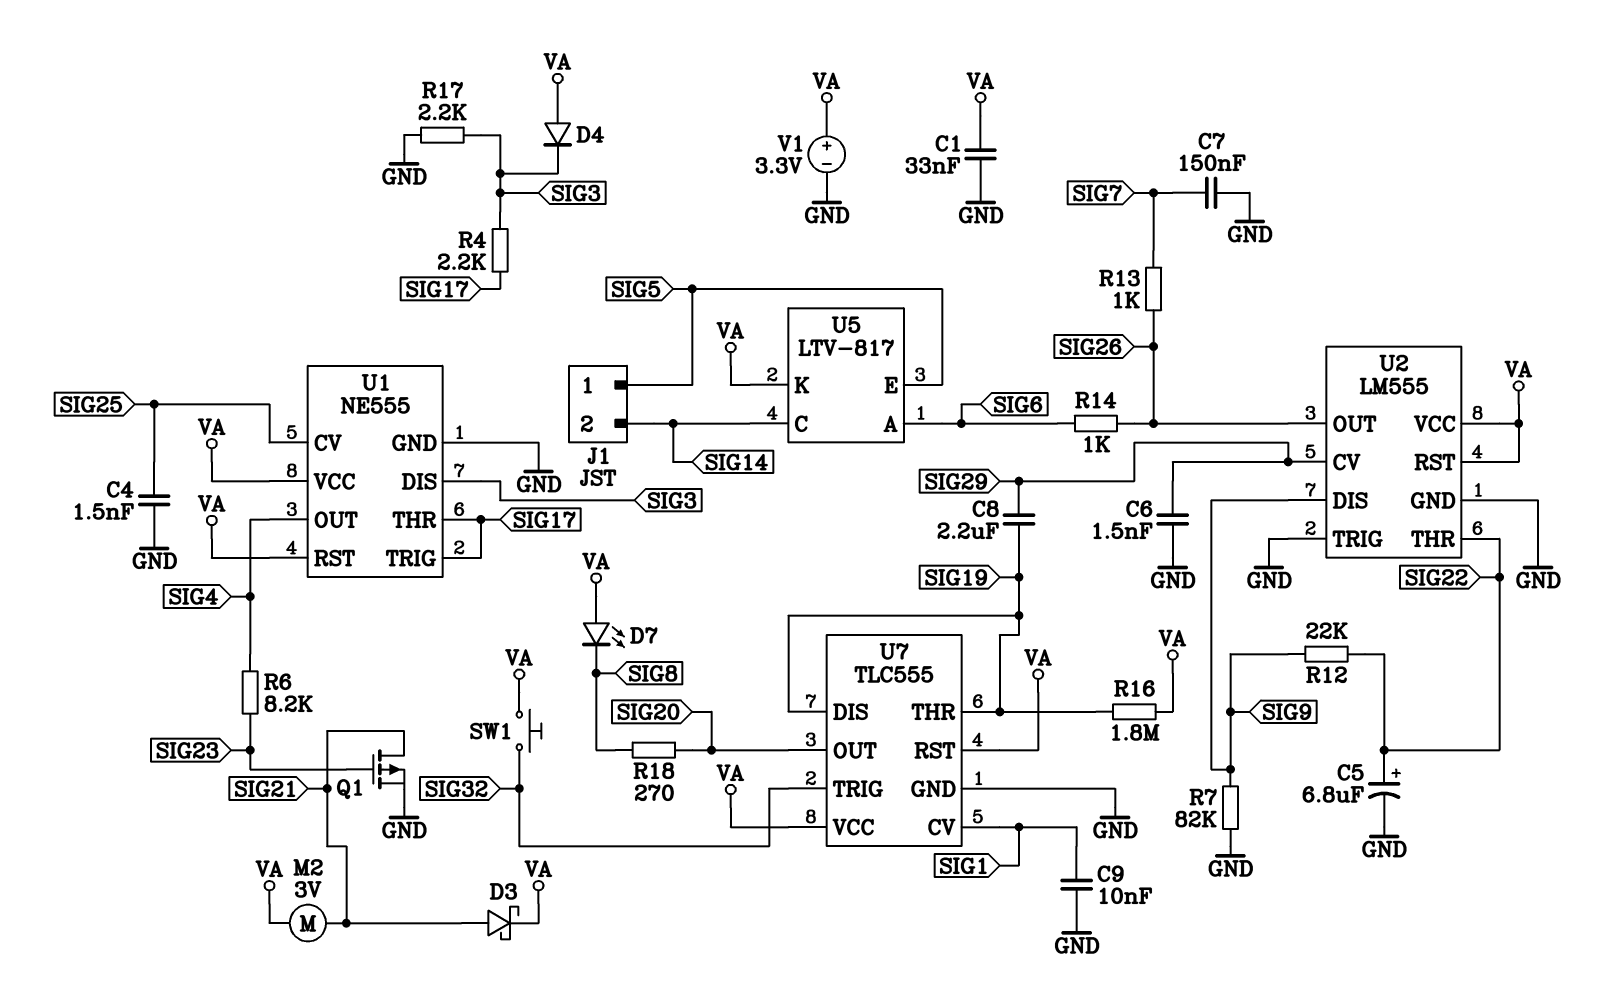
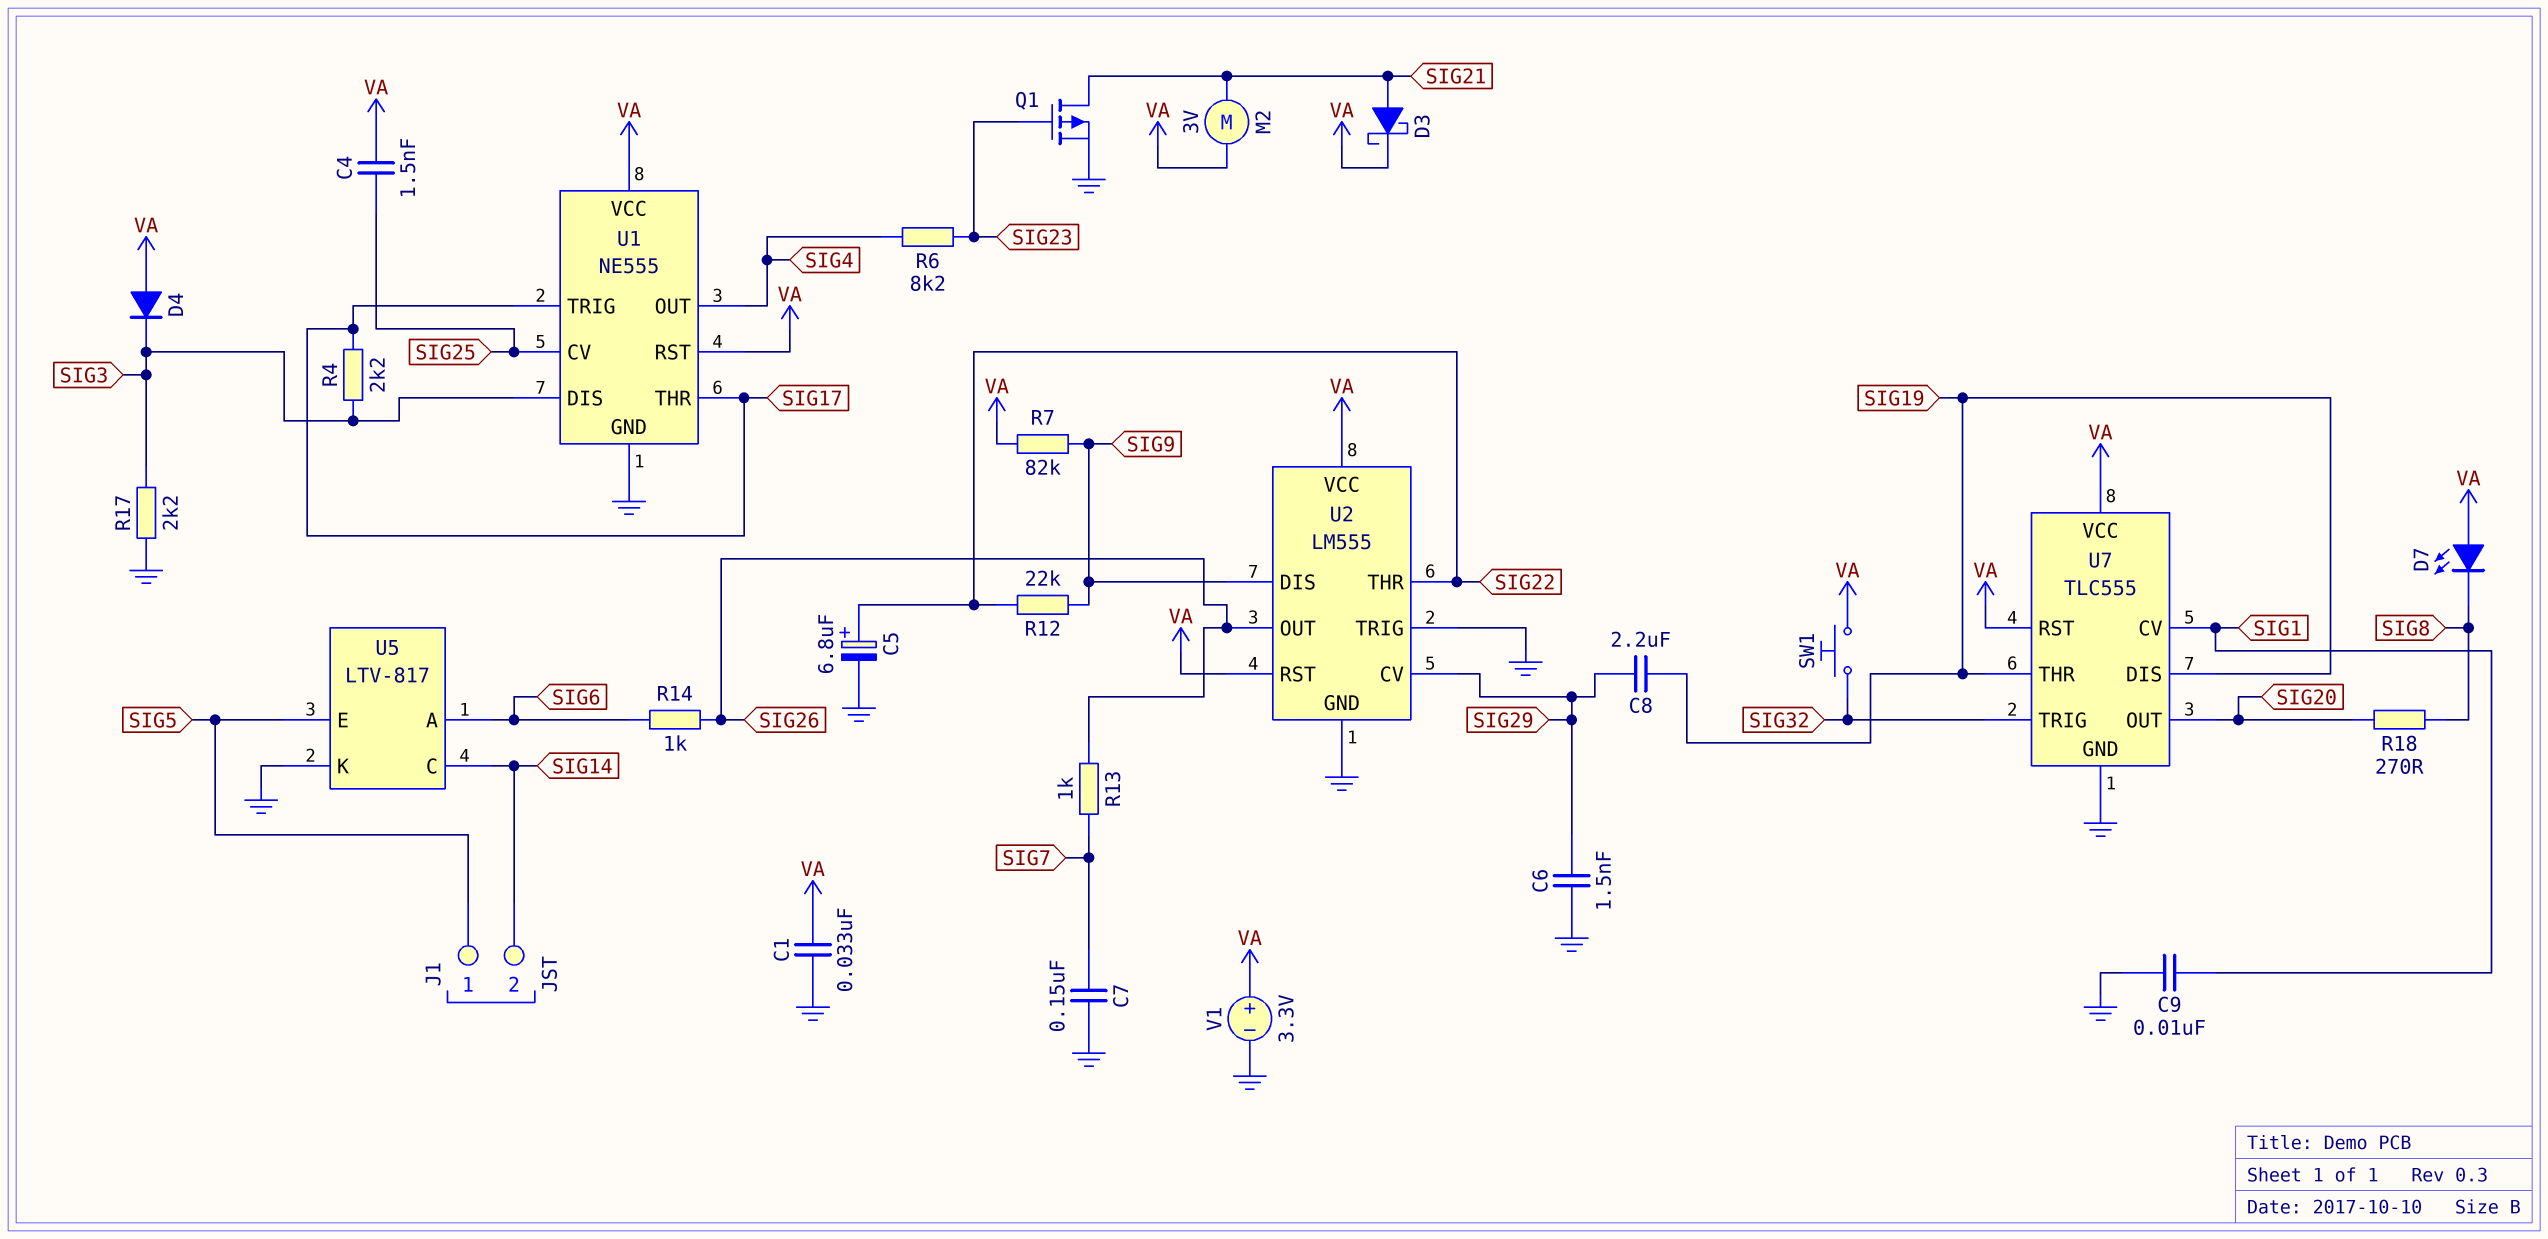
C4: 1.5nF (GND, SIG25) -> 1.5nF (SIG25, VA)
R7: 82k (GND, SIG9) -> 82k (SIG9, VA)
R16: 1.8M (SIG19, VA) -> none
U5 pin K: VA -> GND

